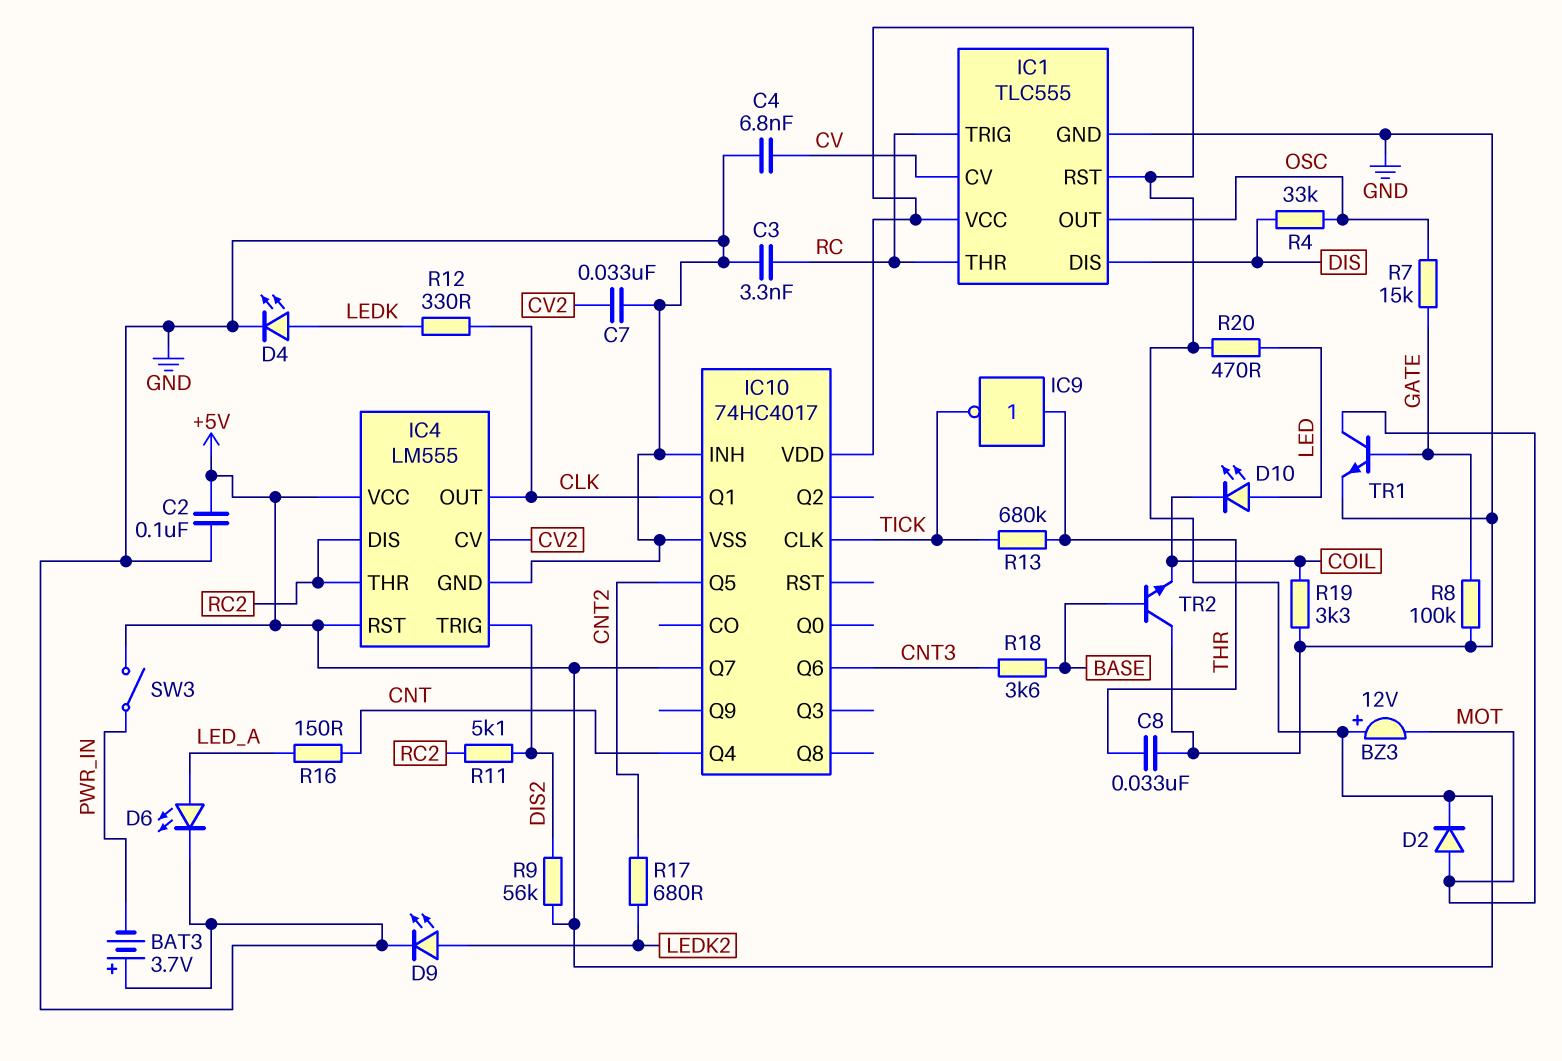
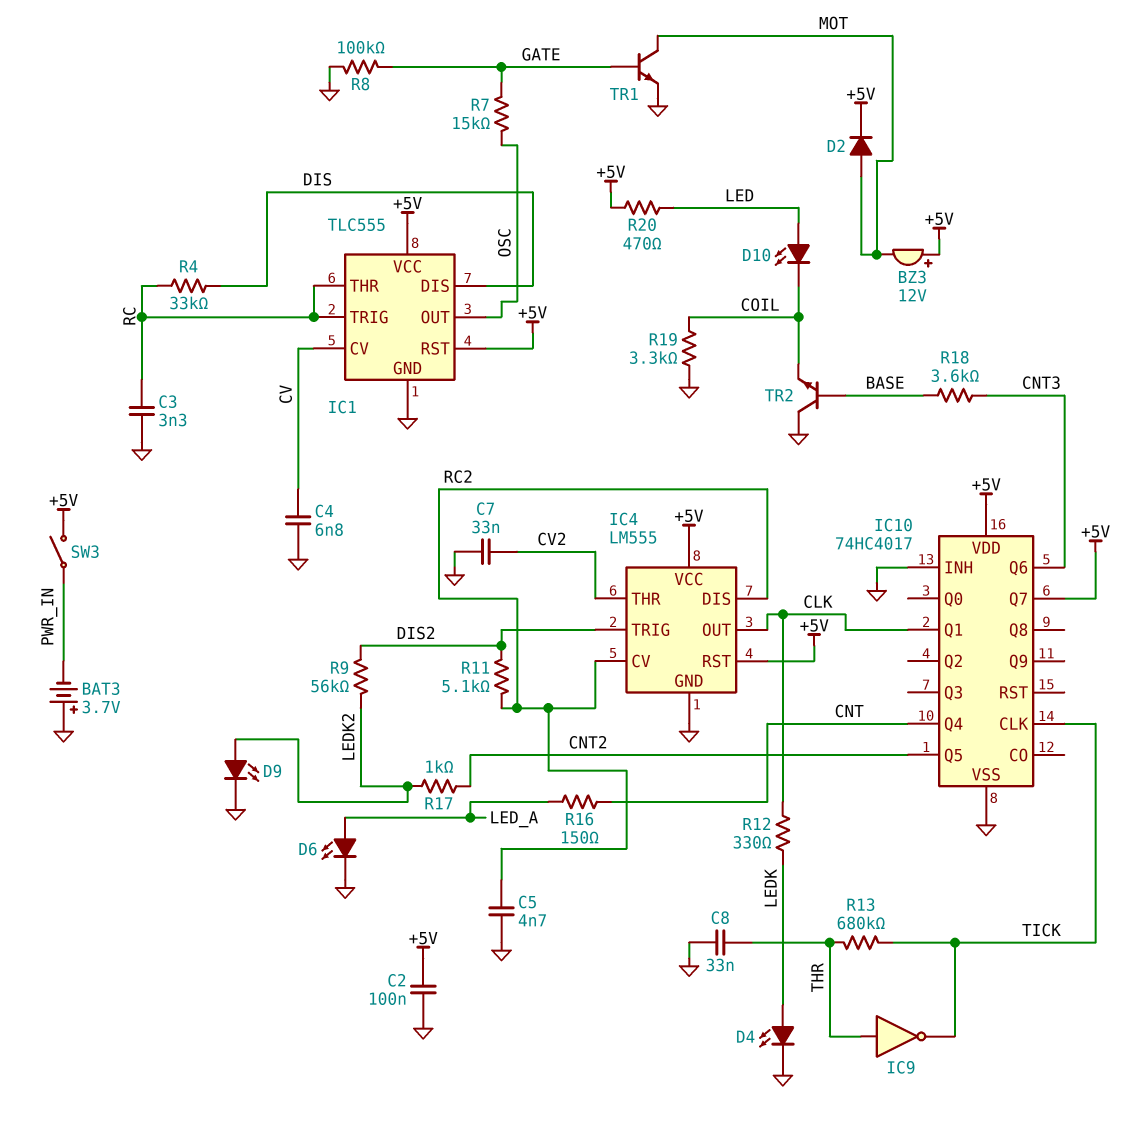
C5: none -> 4.7nF (GND, RC2)
IC4 pin CV: CV2 -> RC2
IC4 pin THR: RC2 -> CV2
R4: 33k (DIS, OSC) -> 33k (DIS, RC)
R9: 56k (+5V, DIS2) -> 56k (DIS2, LEDK2)
R17: 680 (CNT2, LEDK2) -> 1k (CNT2, LEDK2)

